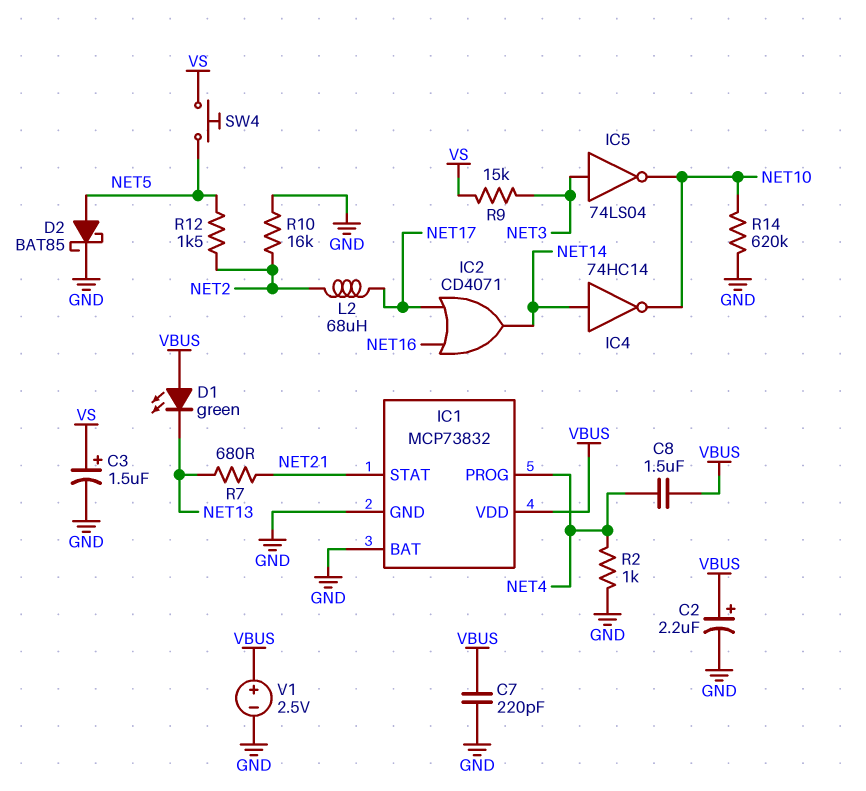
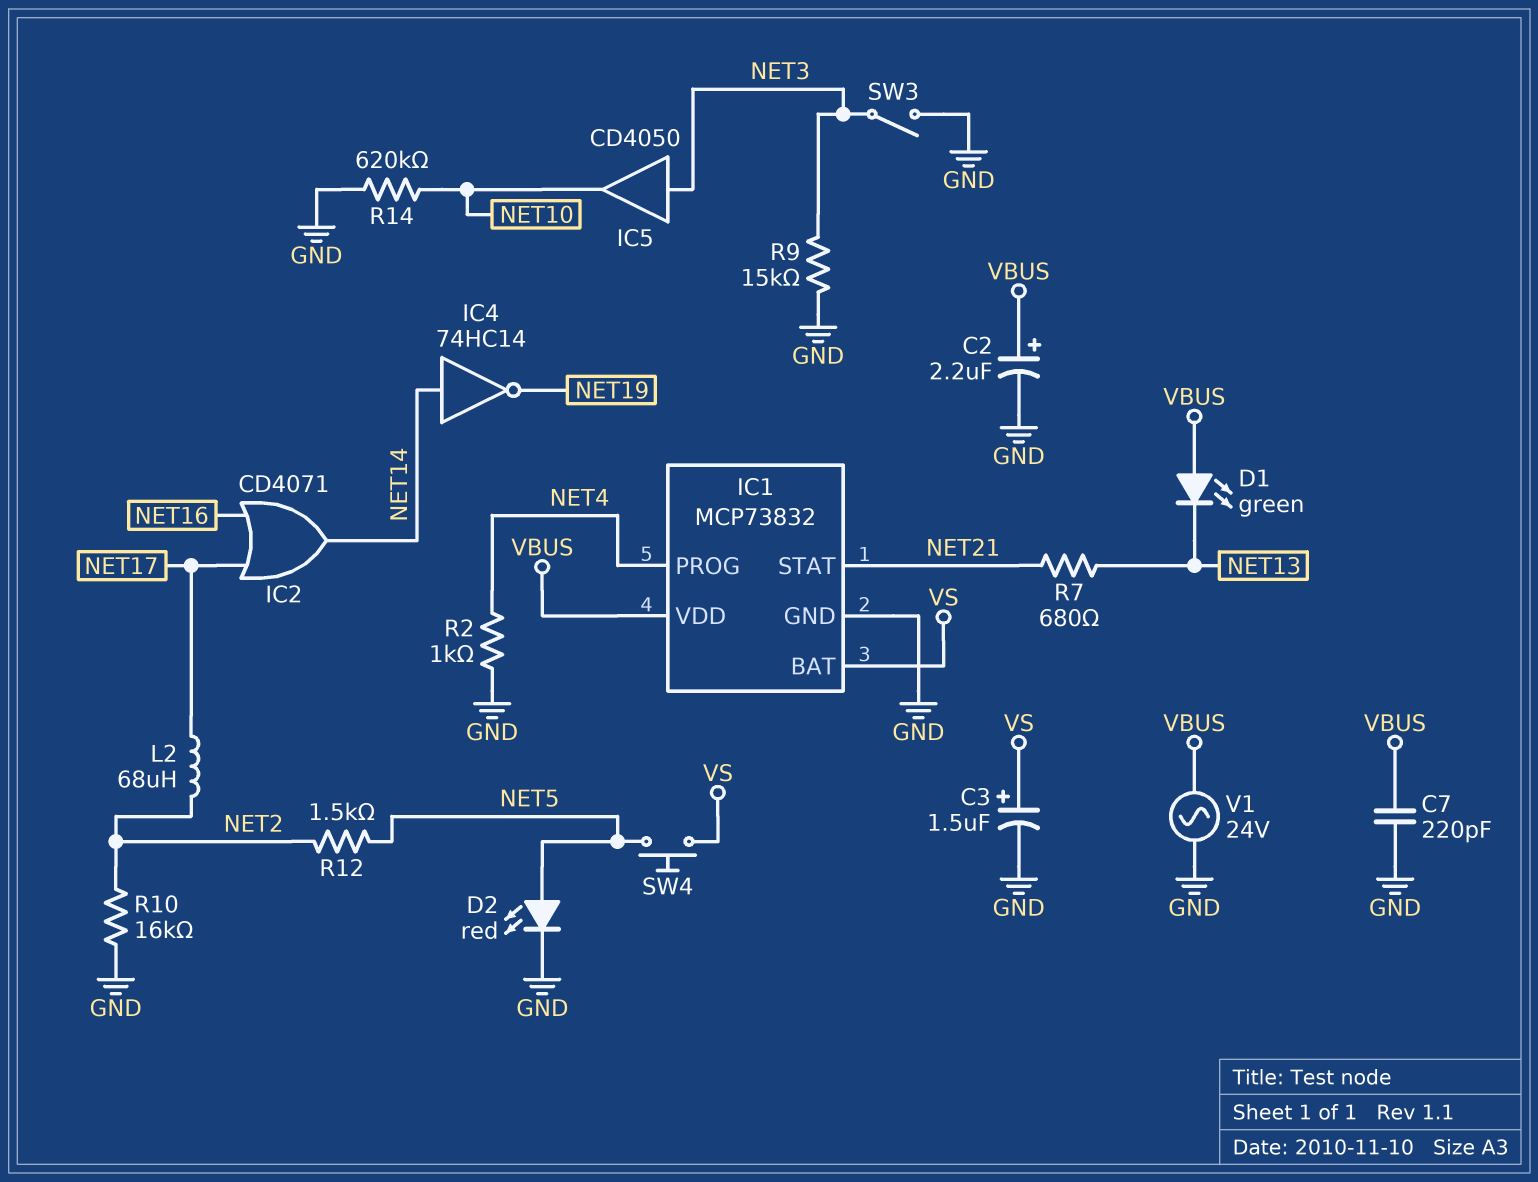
C8: 1.5uF (NET4, VBUS) -> none
D2: schottky BAT85 (A NET5, K GND) -> LED red (A NET5, K GND)
IC1 pin BAT: GND -> VS
IC4: NOT 74HC14 (in NET14, out NET10) -> NOT 74HC14 (in NET14, out NET19)
IC5: NOT 74LS04 (in NET3, out NET10) -> buffer CD4050 (in NET3, out NET10)
R9: 15k (NET3, VS) -> 15k (GND, NET3)
SW3: none -> switch (GND, NET3)
V1: 2.5V (plus VBUS, minus GND) -> AC 24V (GND, VBUS)

